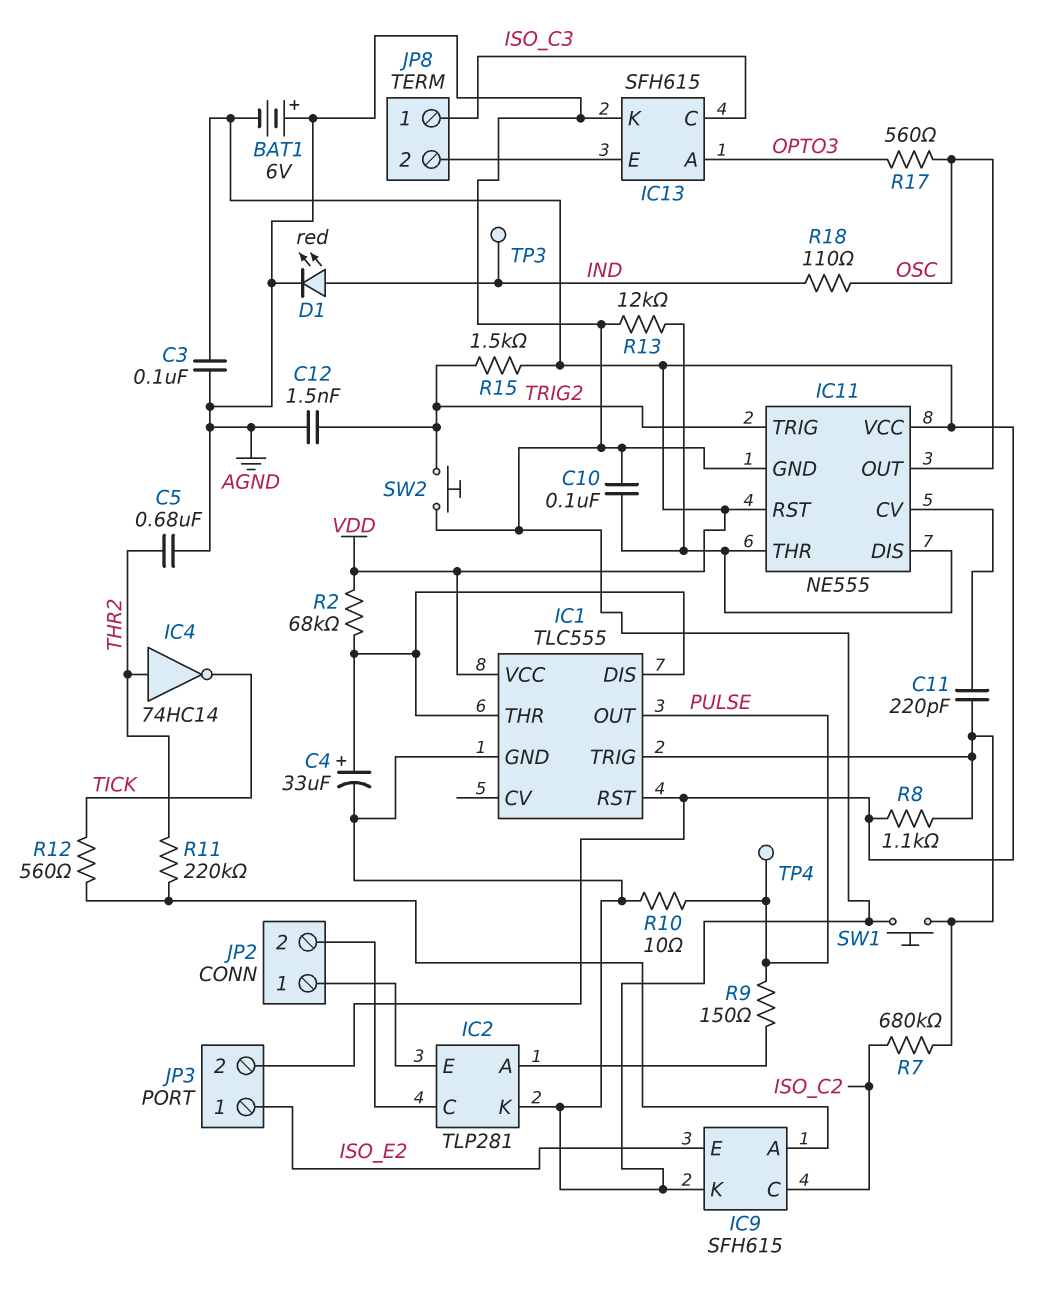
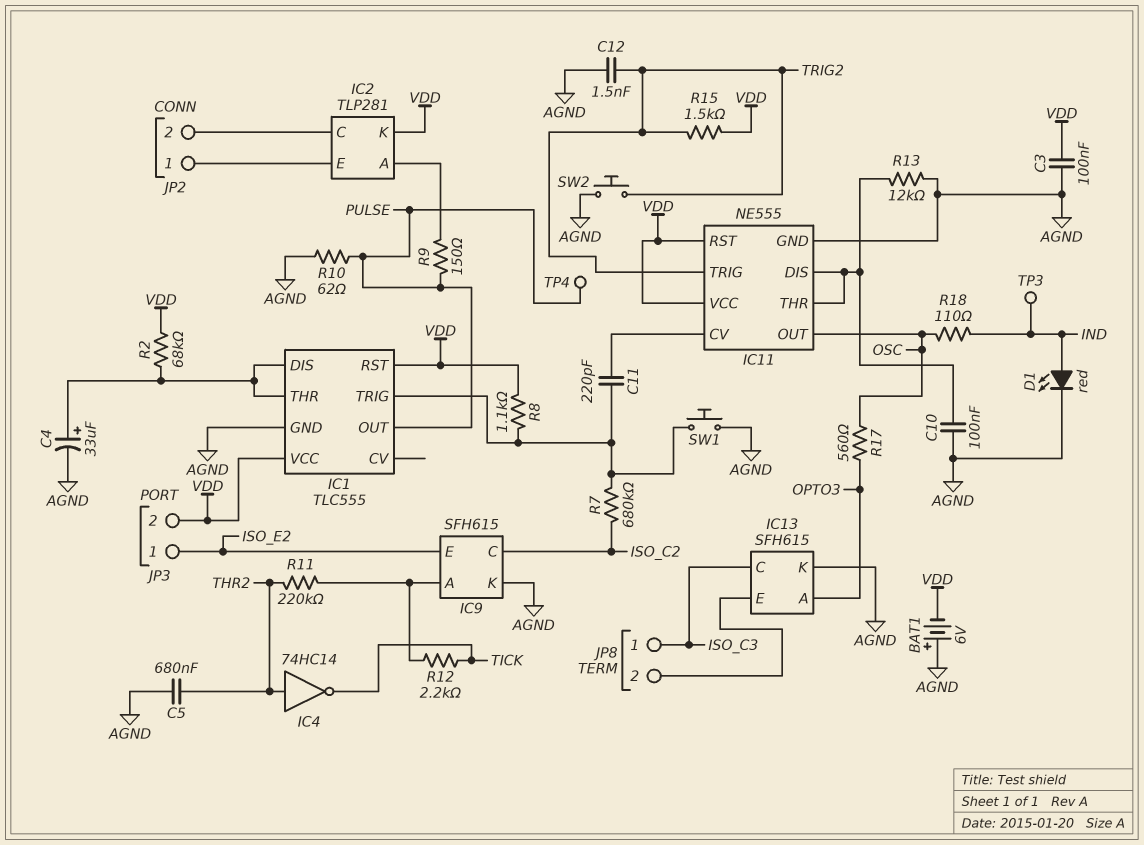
IC2 pin K: AGND -> VDD
R10: 10 (AGND, PULSE) -> 62 (AGND, PULSE)
R12: 560 (IC9/A, TICK) -> 2.2k (IC9/A, TICK)

